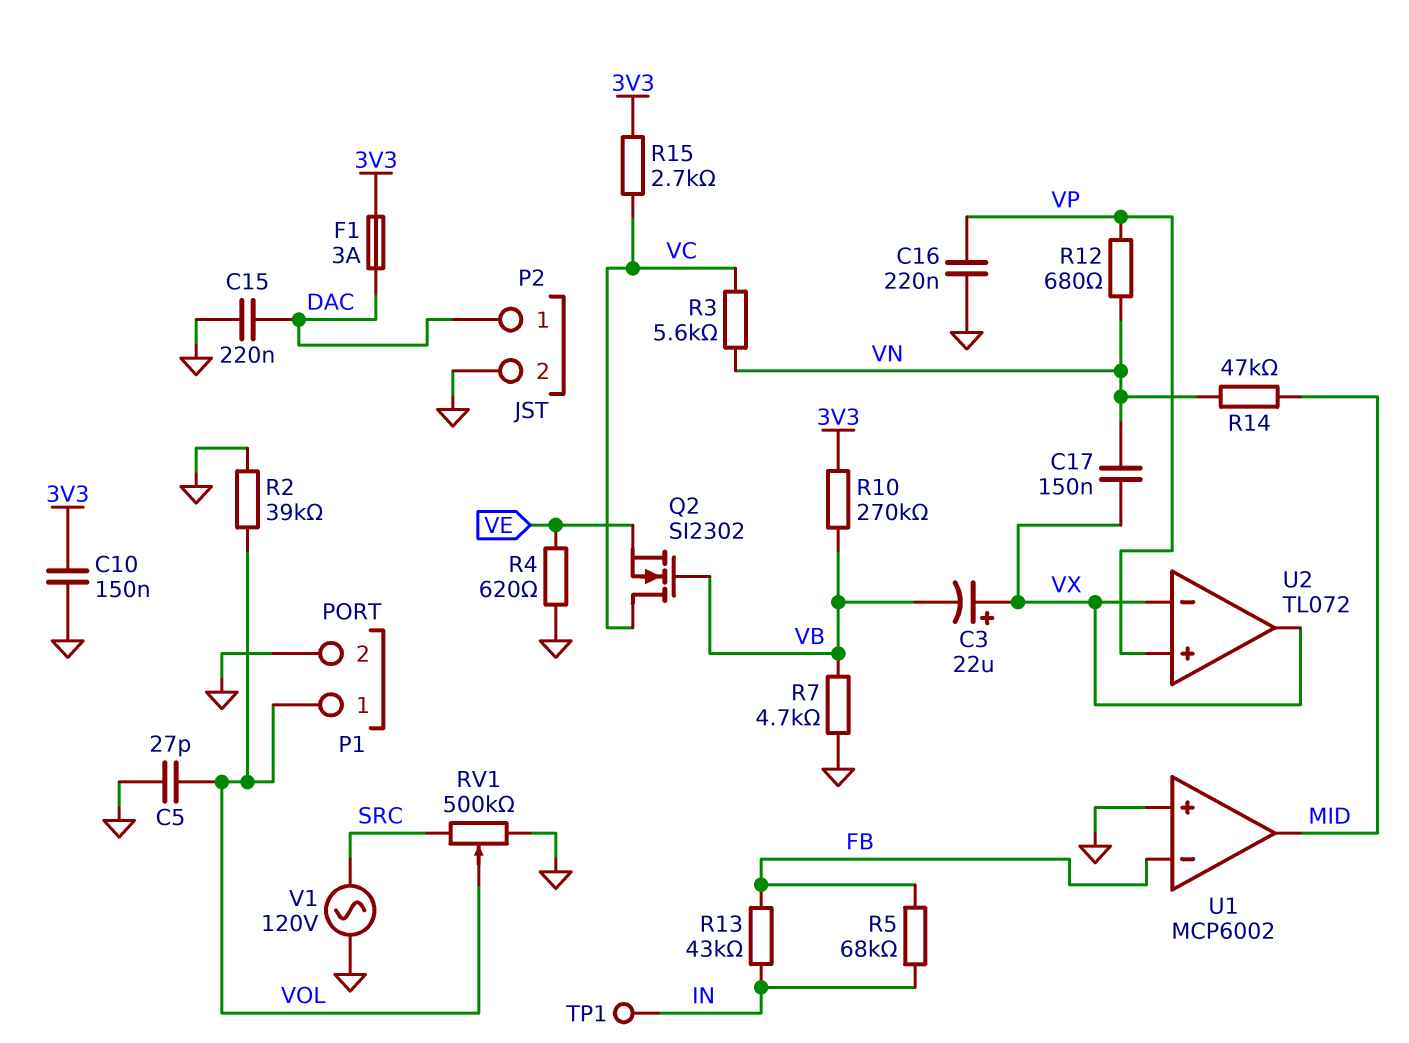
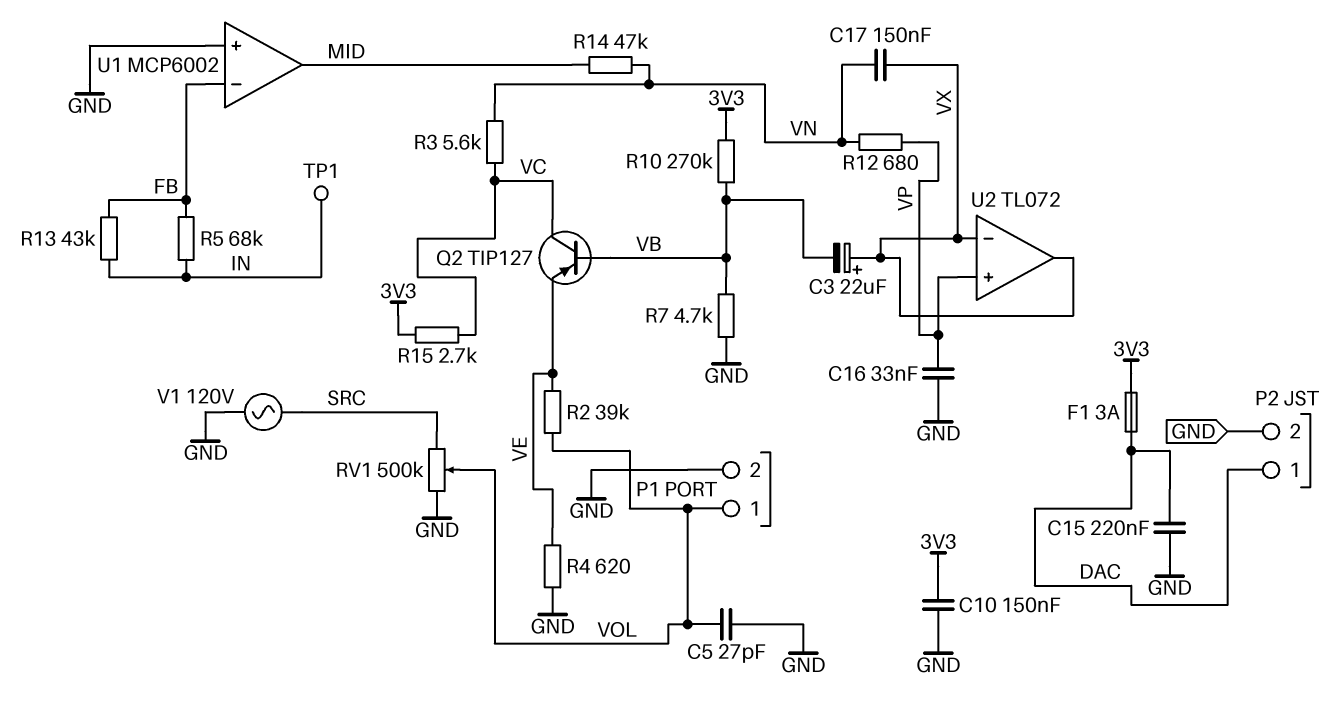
C16: 220nF (GND, VP) -> 33nF (GND, VP)
Q2: NMOS SI2302 (G VB, D VC, S VE) -> PNP TIP127 (B VB, C VC, E VE)
R2: 39k (GND, VOL) -> 39k (VE, VOL)

